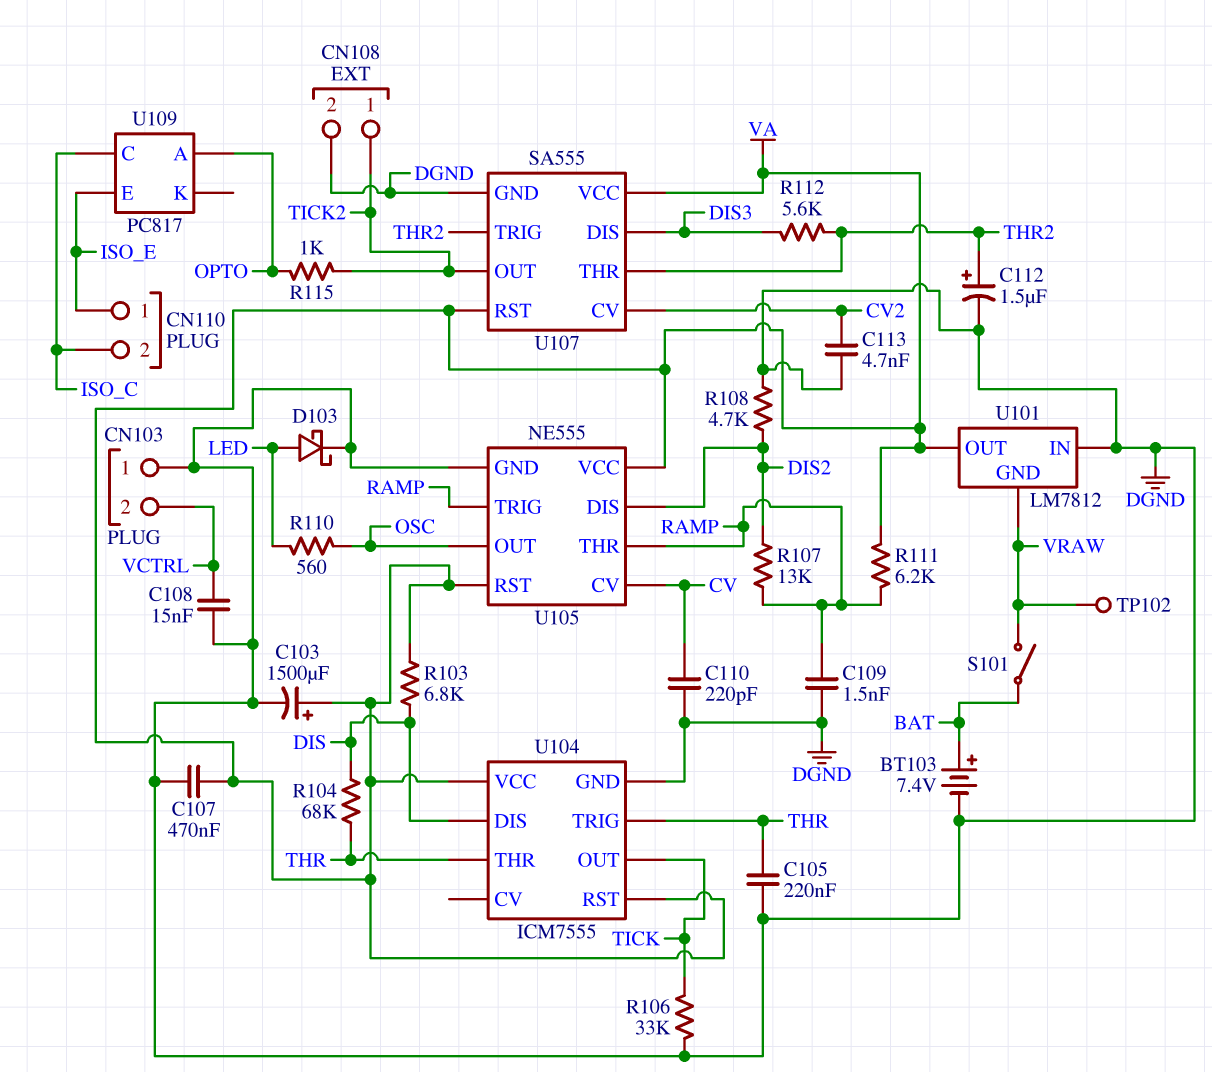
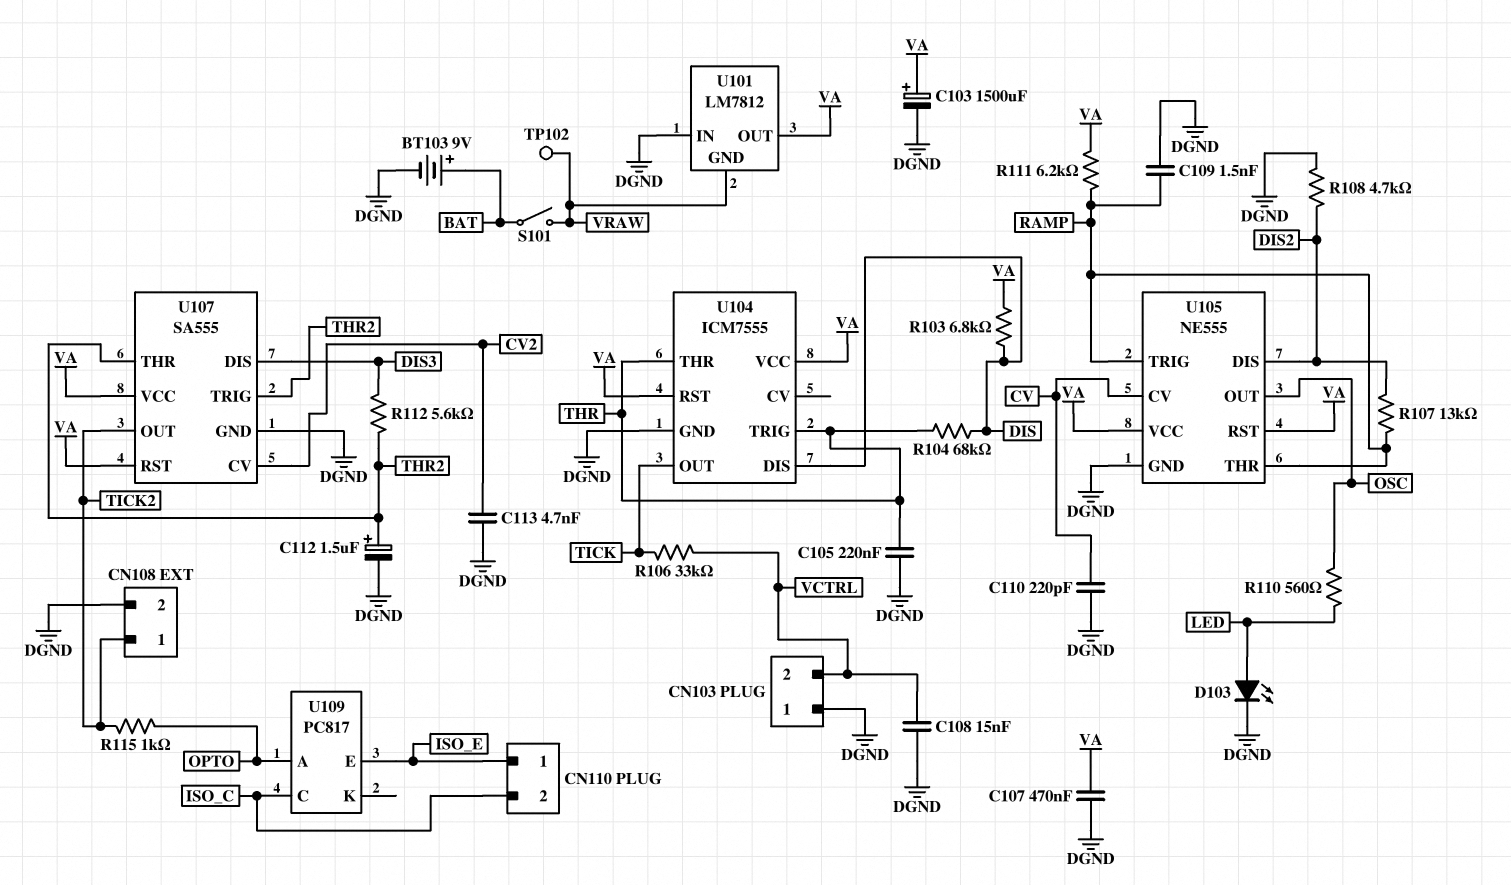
BT103: 7.4V (plus BAT, minus DGND) -> 9V (plus BAT, minus DGND)
D103: schottky (A LED, K DGND) -> LED (A LED, K DGND)
R106: 33k (DGND, TICK) -> 33k (TICK, VCTRL)

